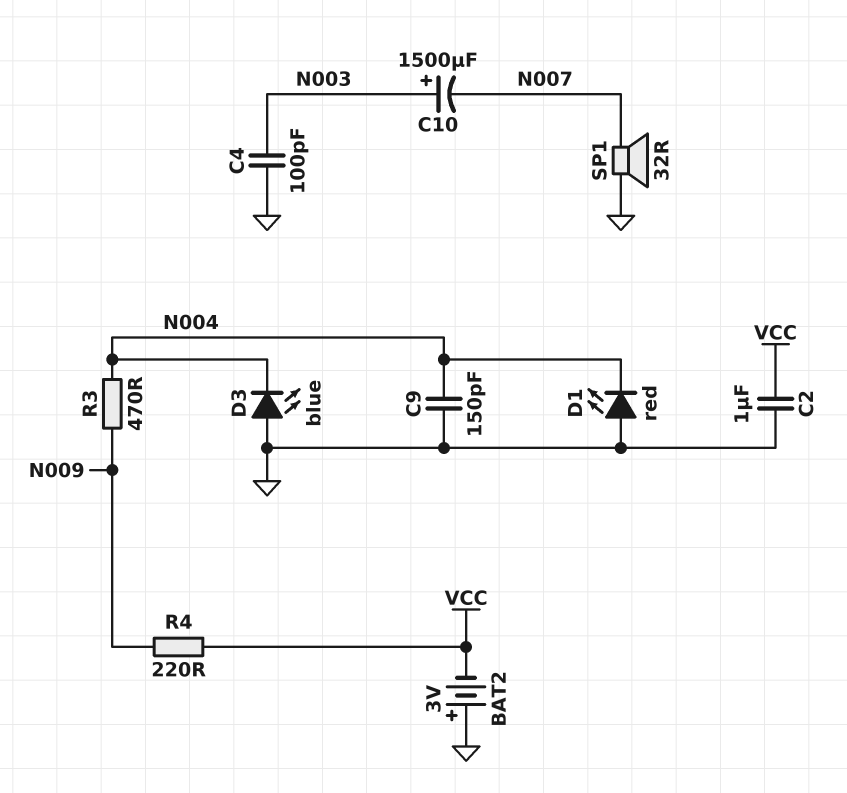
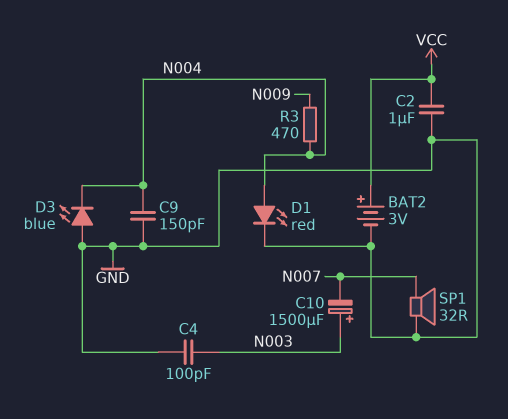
BAT2: 3V (plus GND, minus VCC) -> 3V (plus VCC, minus GND)
D1: LED red (A GND, K N004) -> LED red (A N004, K GND)
R4: 220 (N009, VCC) -> none

